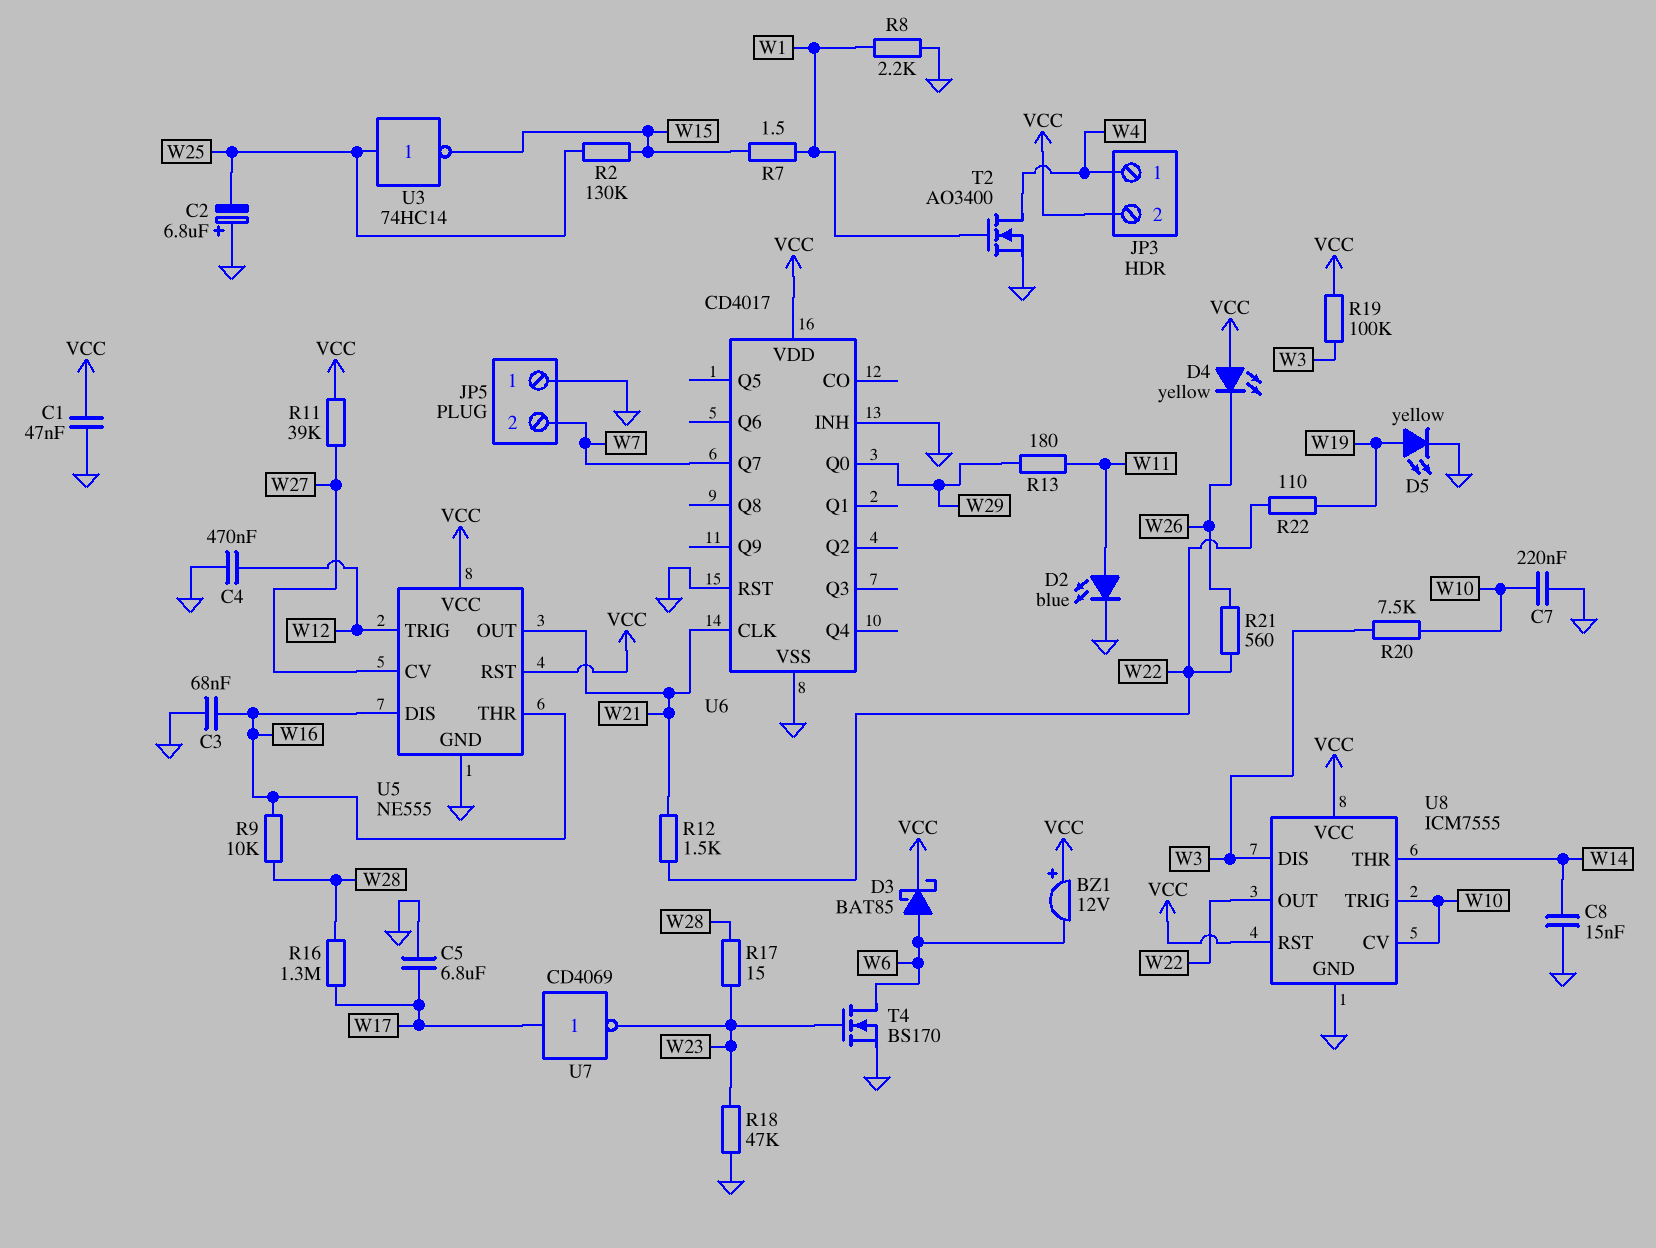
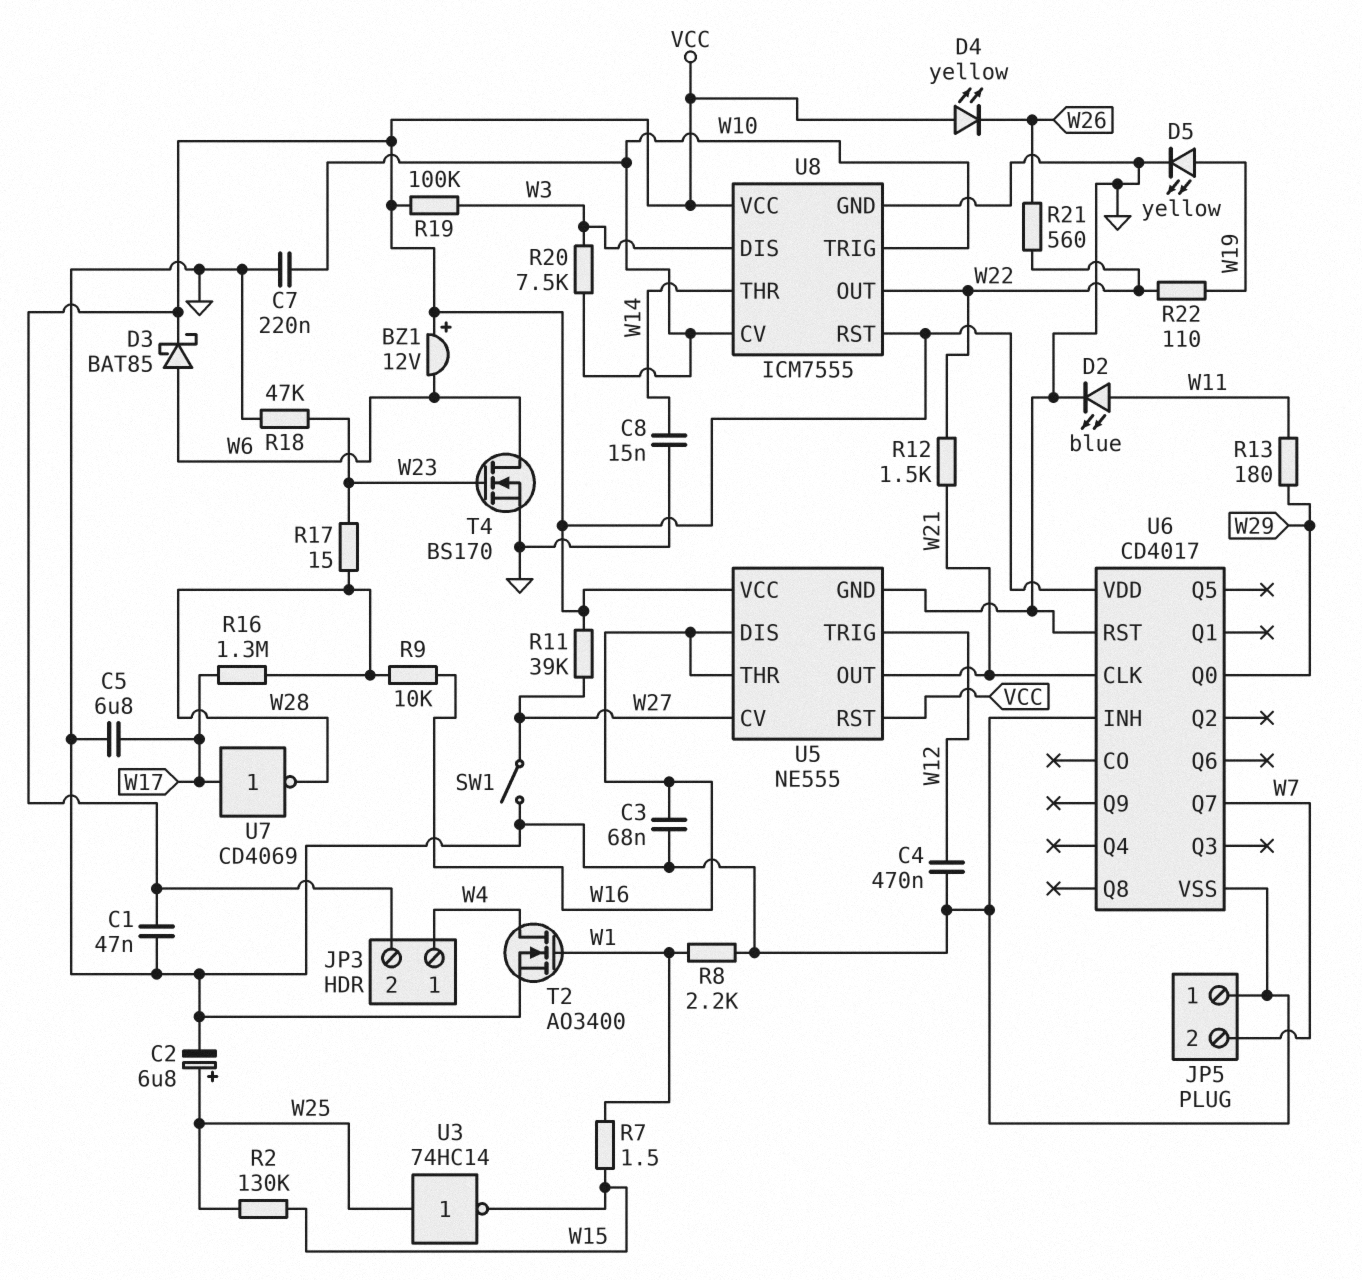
C2: 6.8uF (plus GND, minus W25) -> 6.8uF (plus W25, minus GND)
SW1: none -> switch (GND, W27)
U7: NOT CD4069 (in W17, out W23) -> NOT CD4069 (in W17, out W28)

